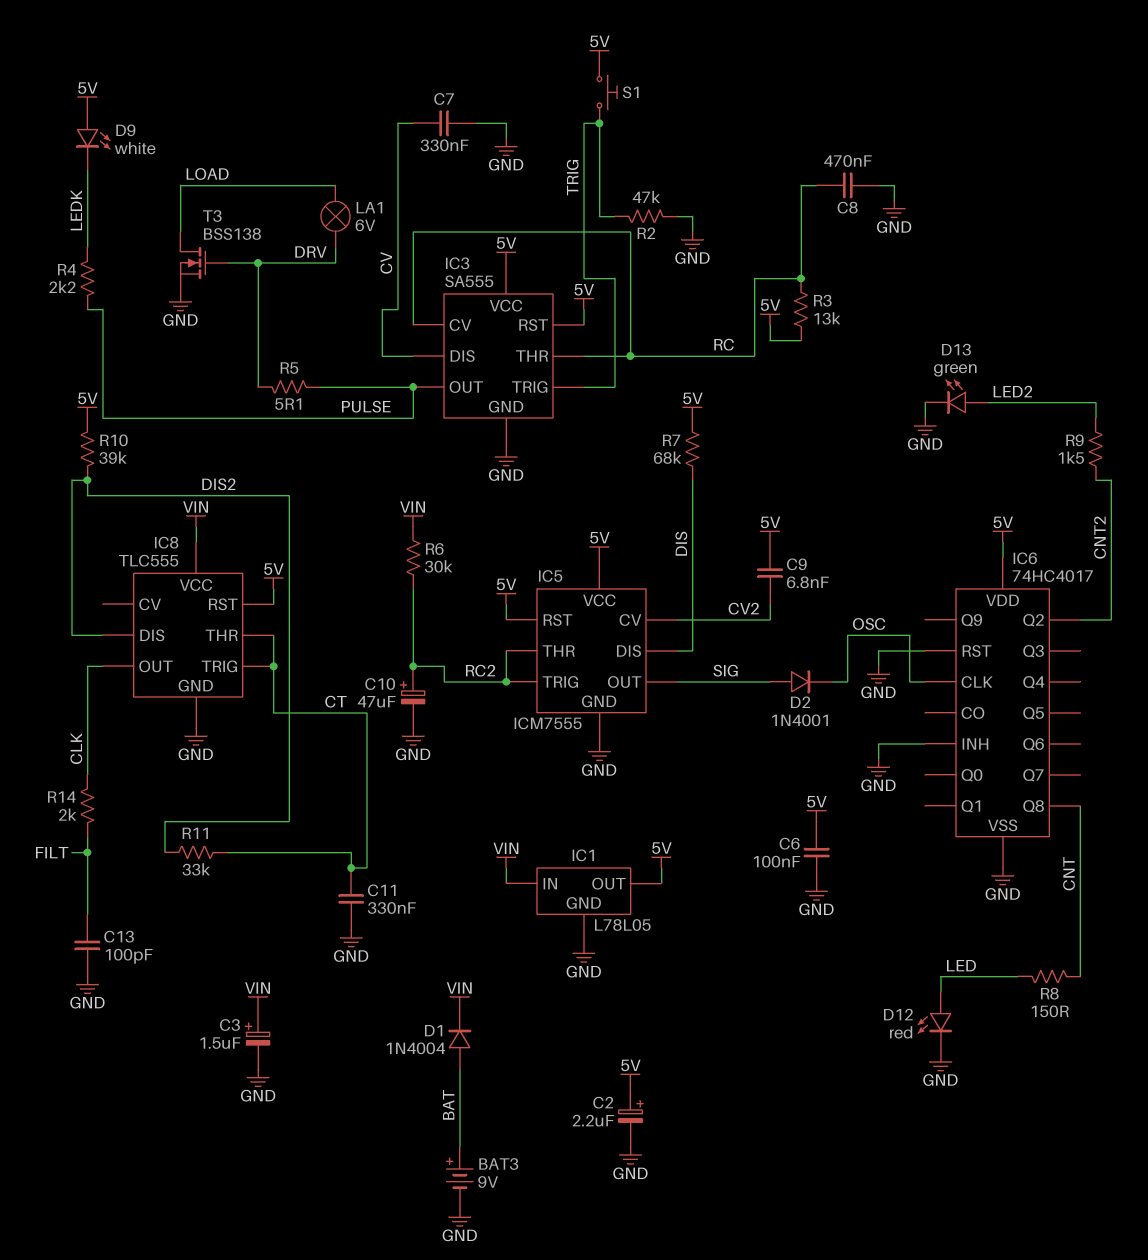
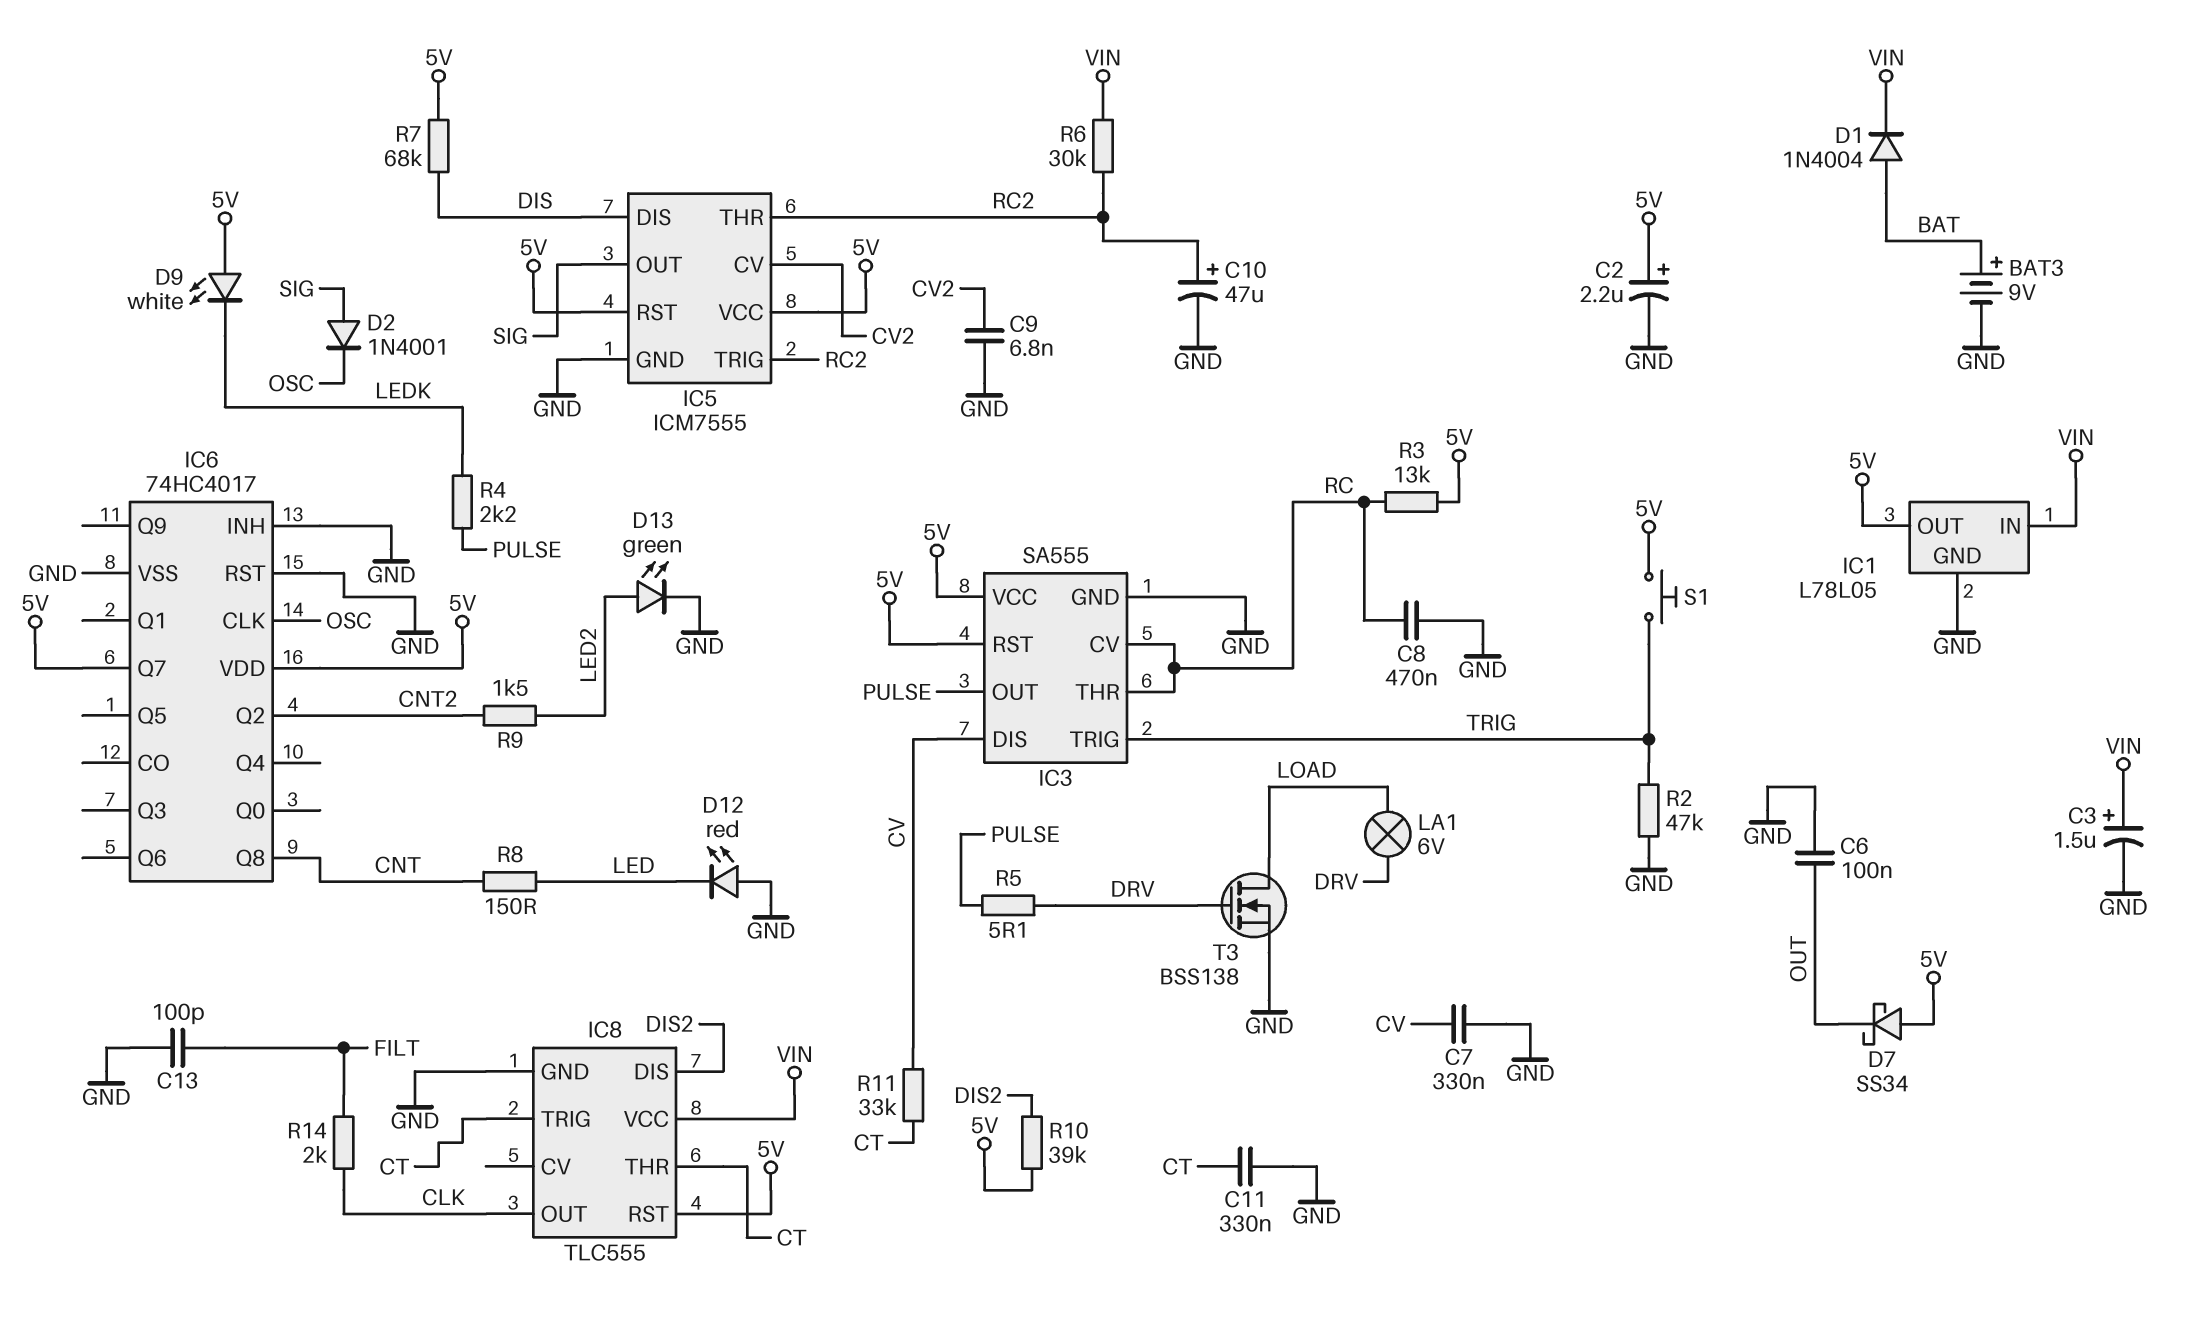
C6: 100nF (5V, GND) -> 100nF (GND, OUT)
C9: 6.8nF (5V, CV2) -> 6.8nF (CV2, GND)
D7: none -> schottky SS34 (A 5V, K OUT)
D12: LED red (A LED, K GND) -> LED red (A GND, K LED)
IC6 pin Q7: none -> 5V
R11: 33k (CT, DIS2) -> 33k (CT, CV)

